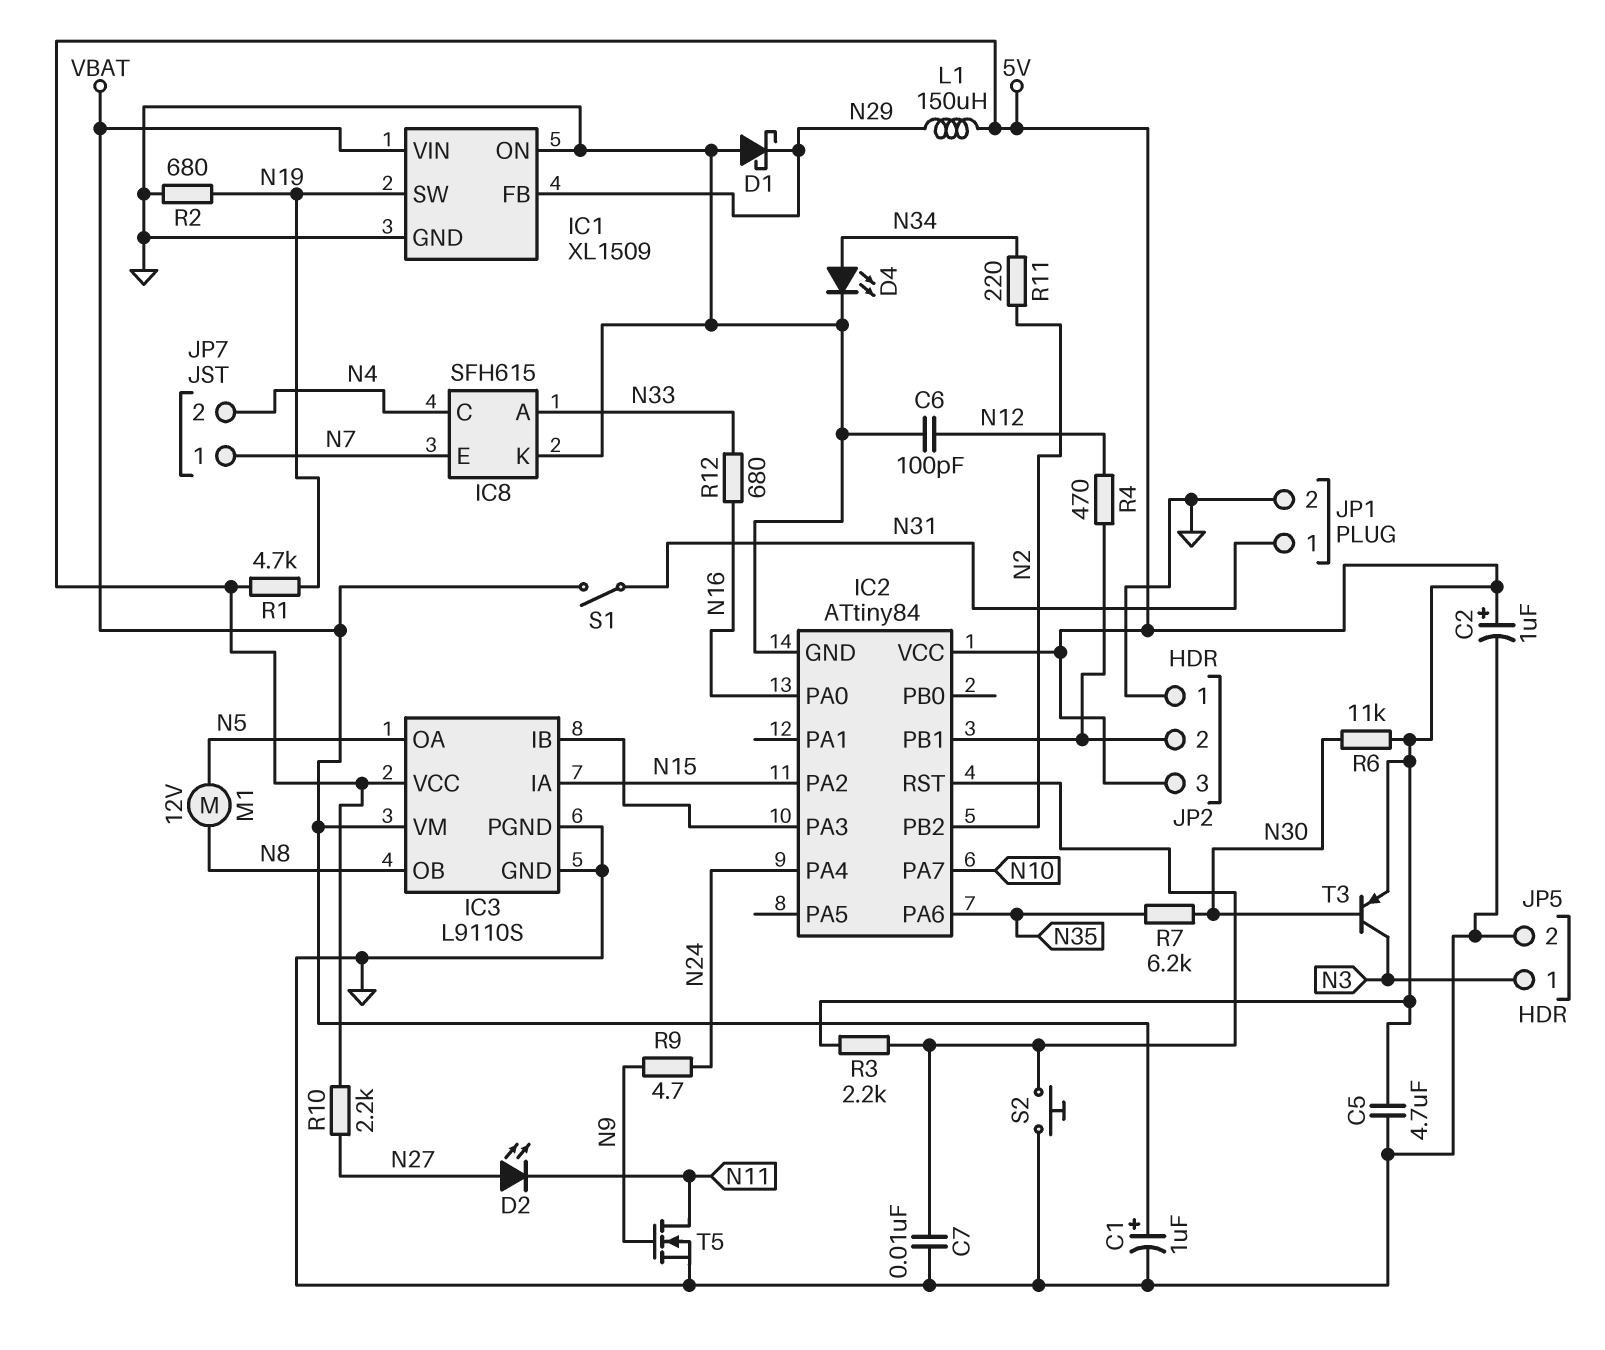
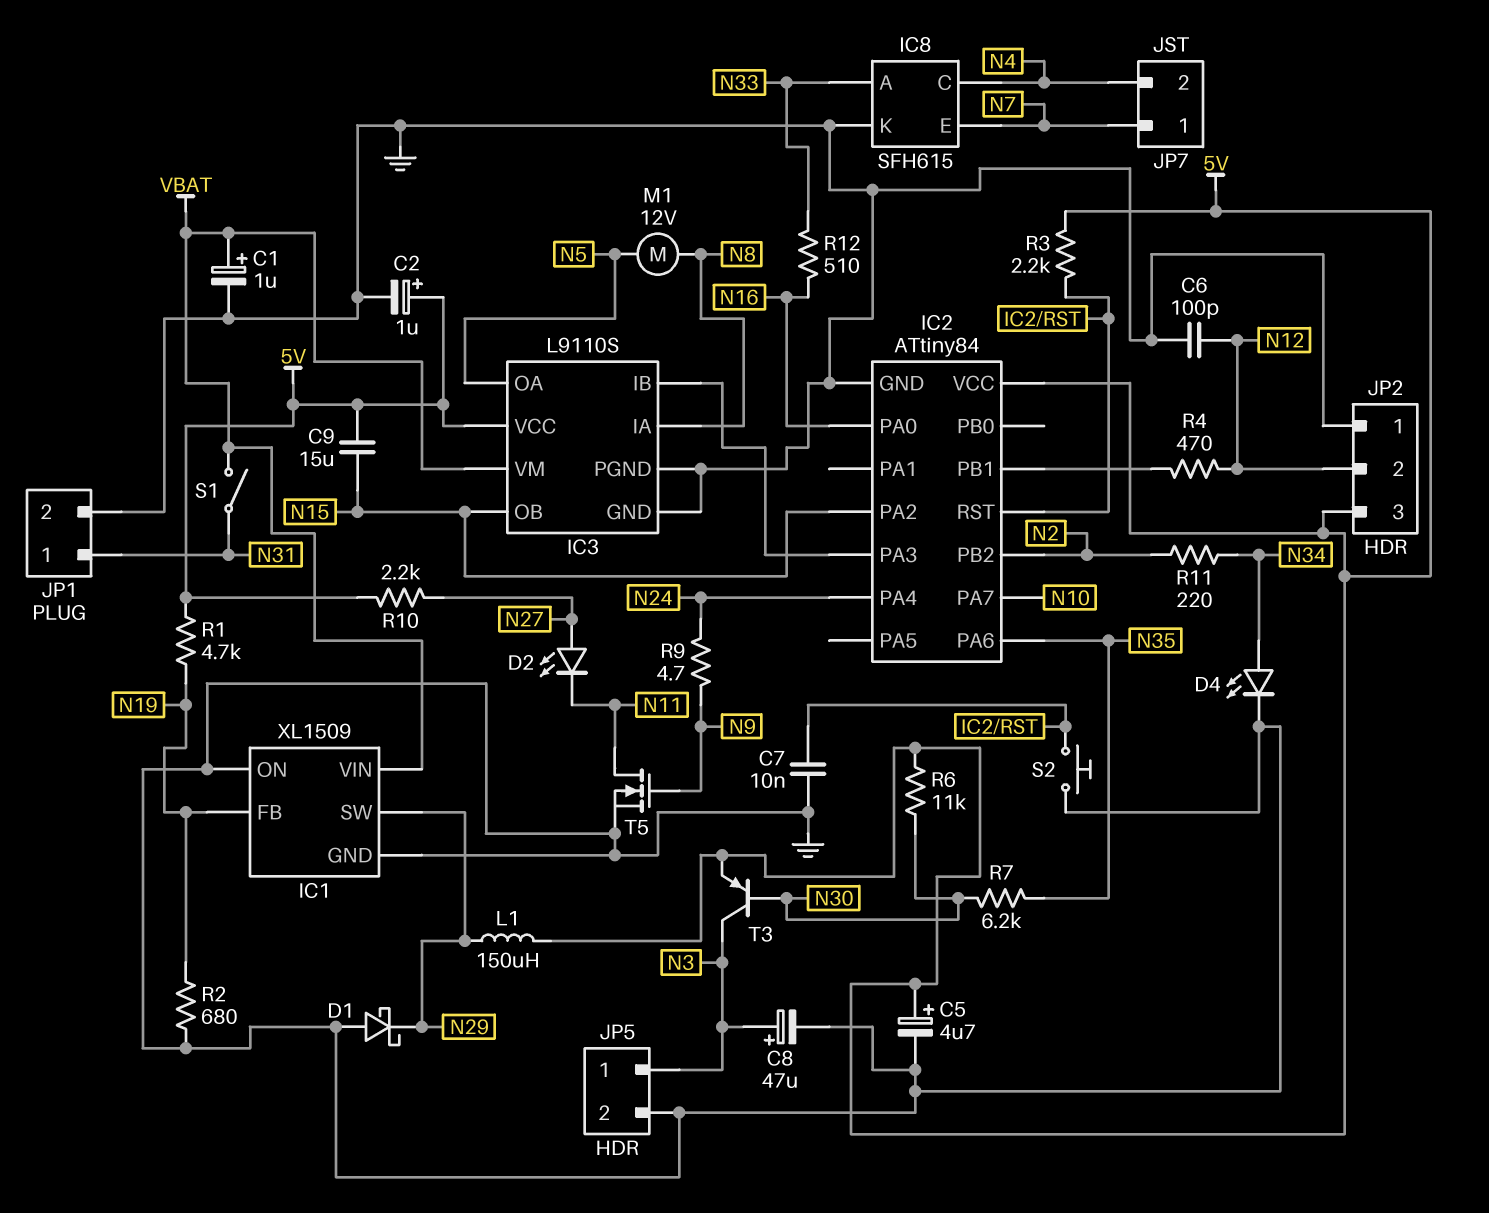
C5: 4.7uF (5V, GND) -> 4.7uF (plus 5V, minus GND)
C8: none -> 47uF (plus N3, minus GND)
C9: none -> 15uF (5V, N15)
IC1 pin FB: N29 -> N19
IC1 pin SW: N19 -> N29
IC3 pin IA: N15 -> N8
IC3 pin OB: N8 -> N15
JP2 pin 2: IC2/PB1 -> N12
R12: 680 (N16, N33) -> 510 (N16, N33)

